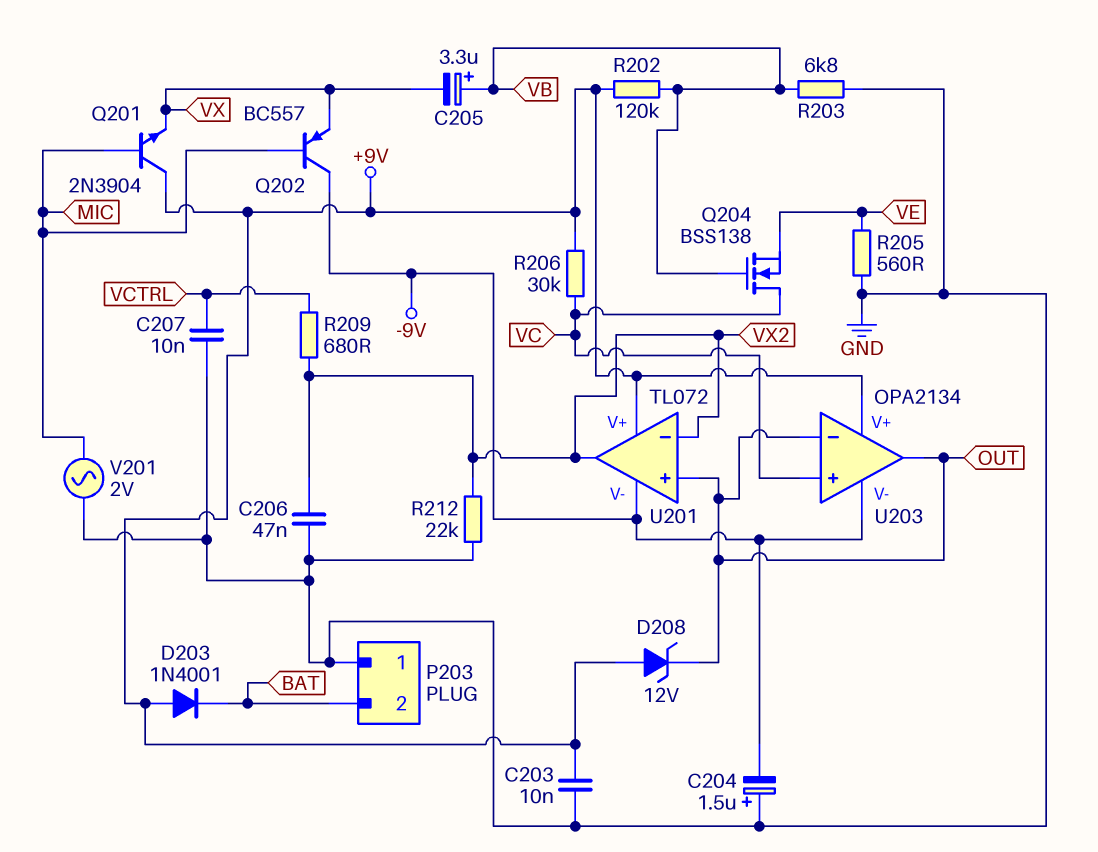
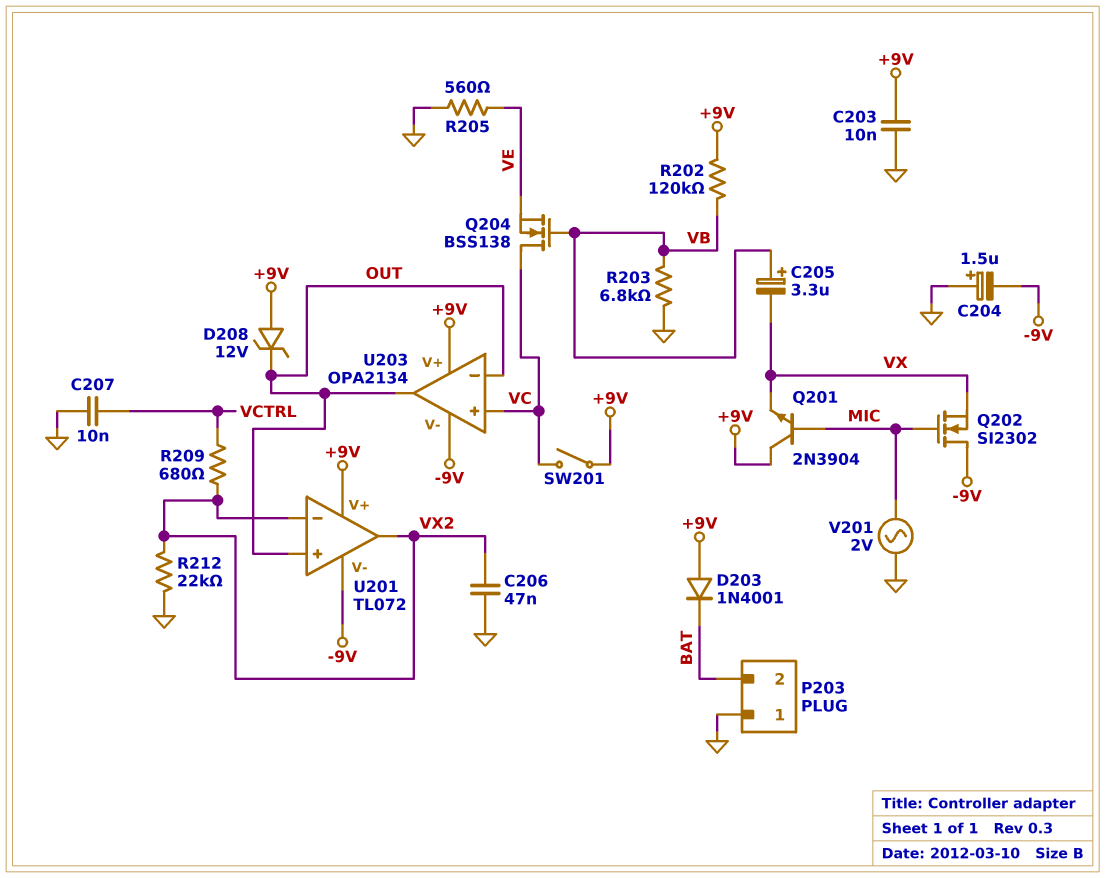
Q202: PNP BC557 (B MIC, C -9V, E VX) -> NMOS SI2302 (G MIC, D -9V, S VX)
R206: 30k (+9V, VC) -> none
SW201: none -> switch (+9V, VC)

